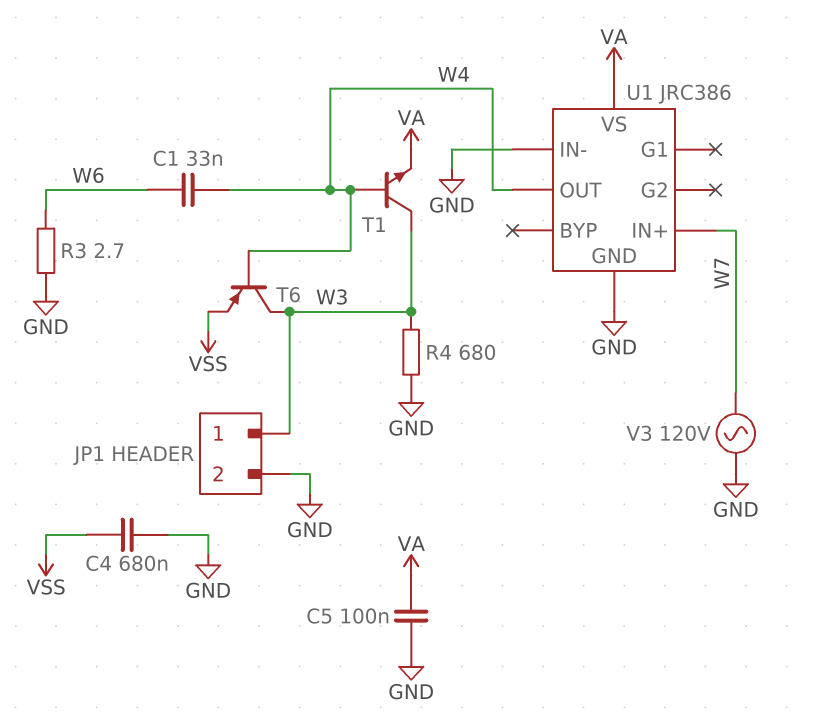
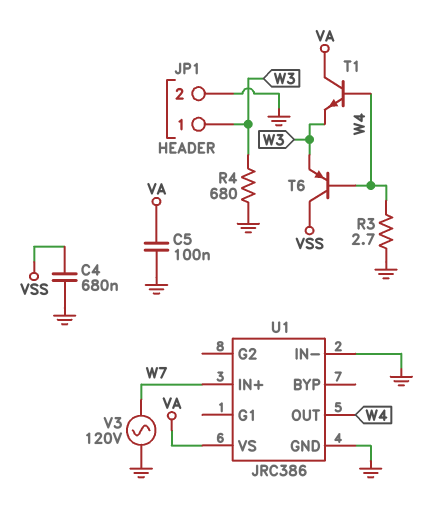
C1: 33nF (W4, W6) -> none
R3: 2.7 (GND, W6) -> 2.7 (GND, W4)
T1: NPN (B W4, C W3, E VA) -> NPN (B W4, C VA, E W3)
T6: PNP (B W4, C W3, E VSS) -> PNP (B W4, C VSS, E W3)

